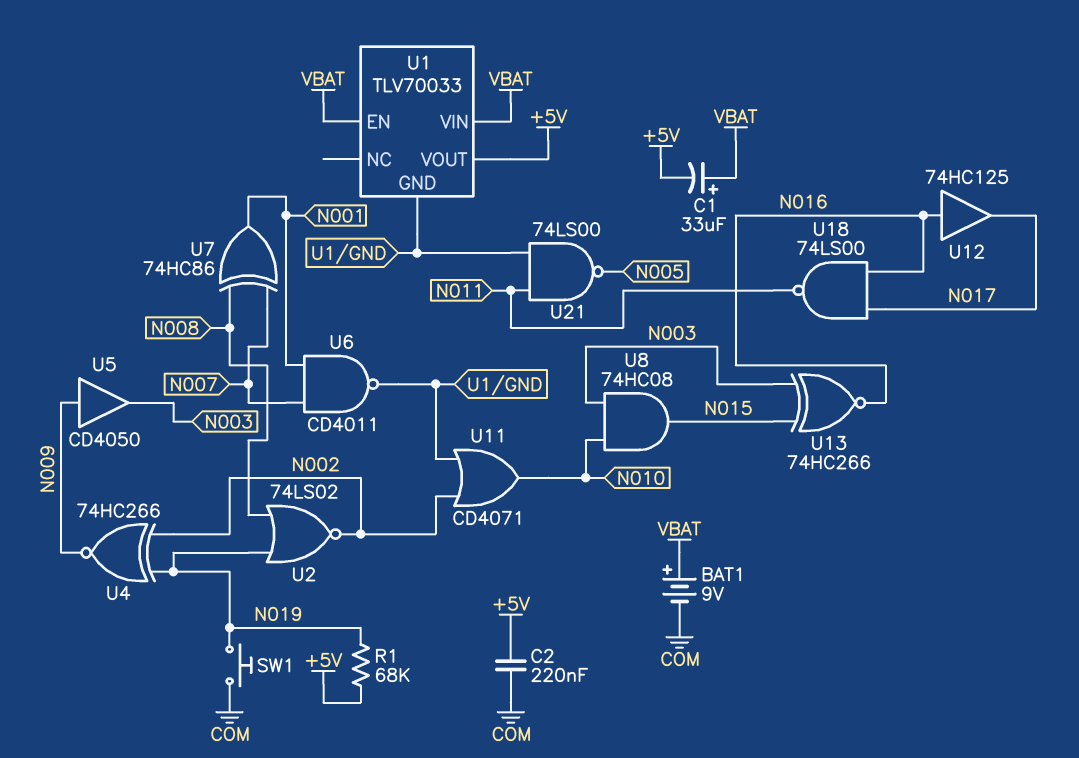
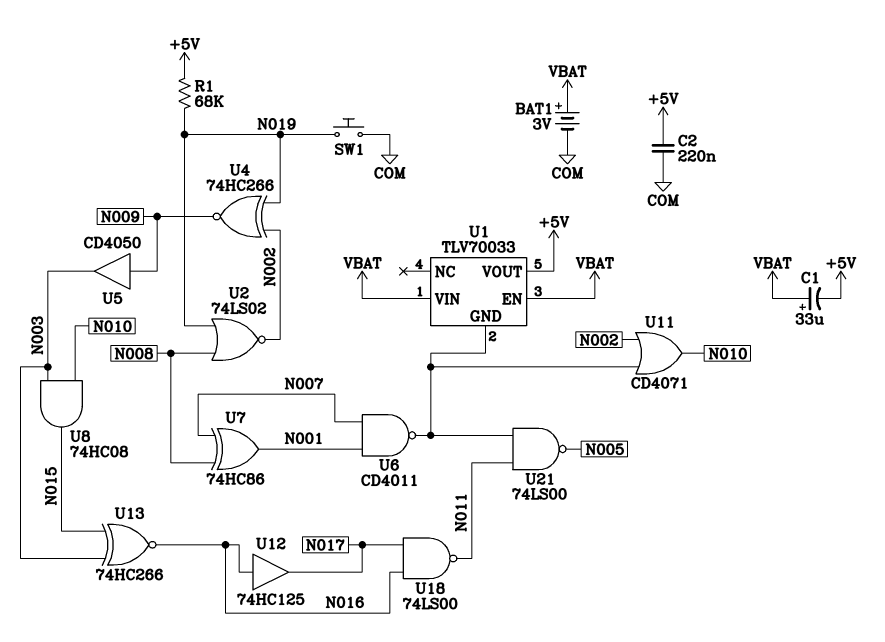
BAT1: 9V (plus VBAT, minus COM) -> 3V (plus VBAT, minus COM)

